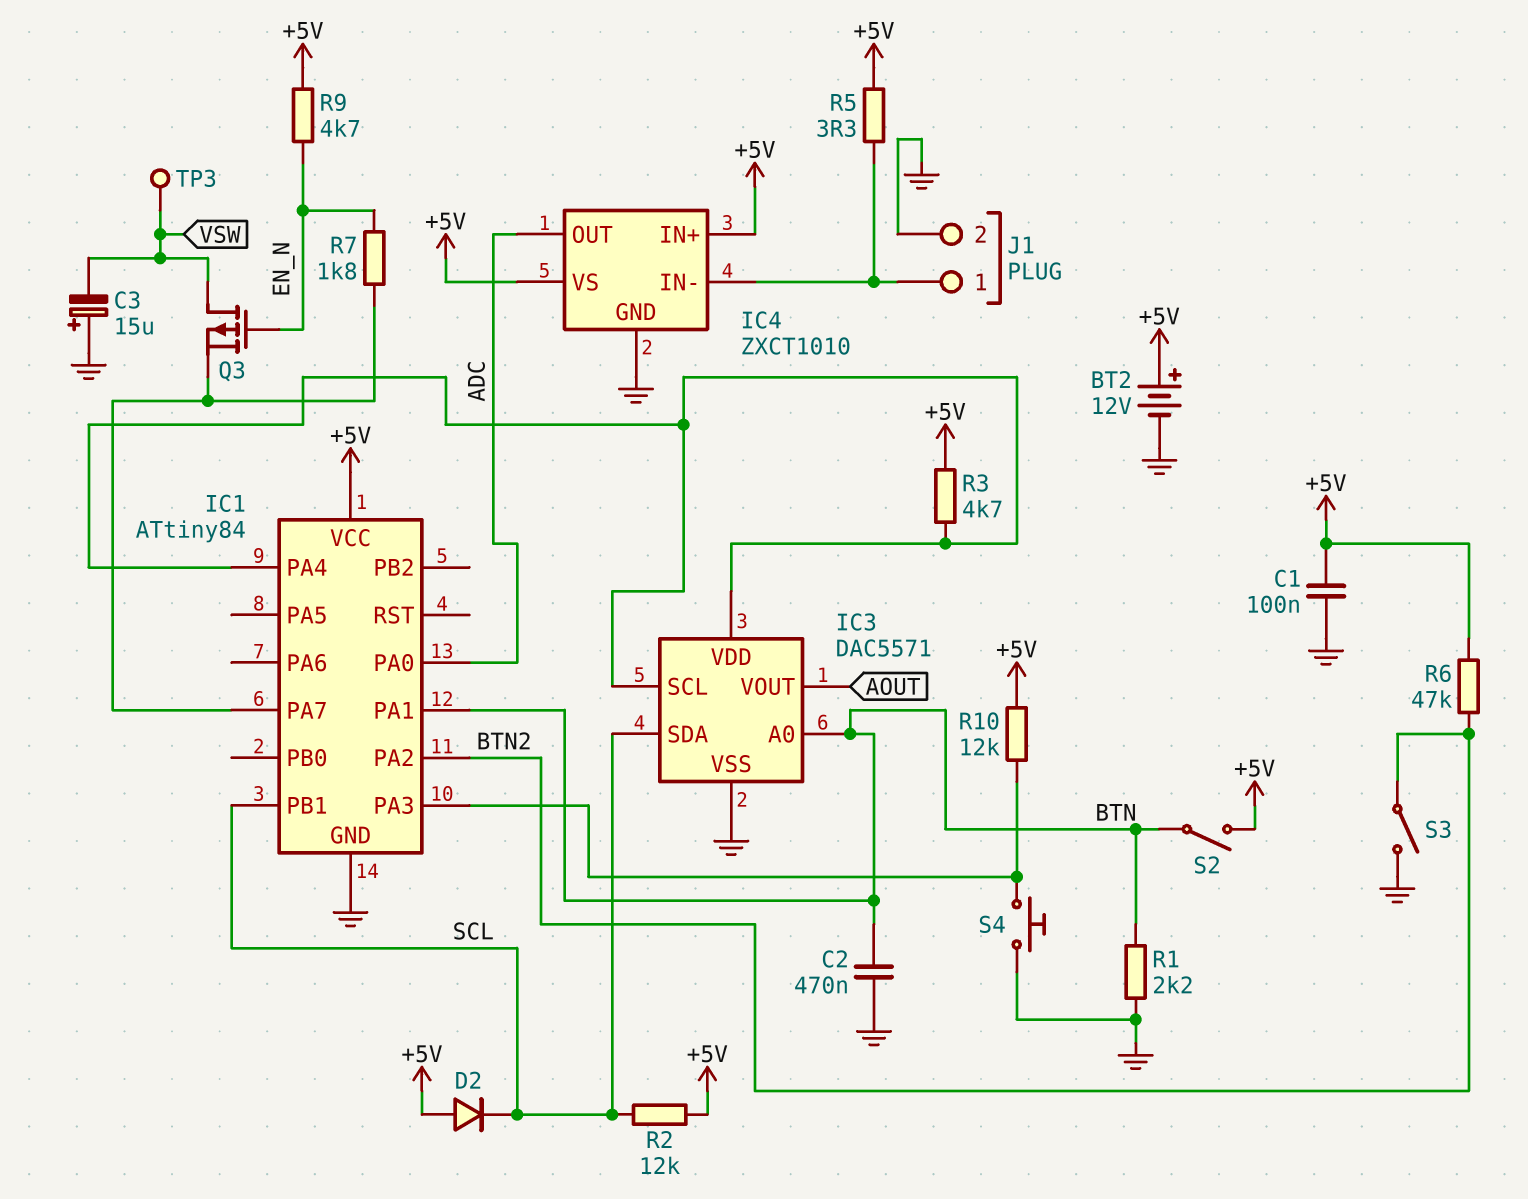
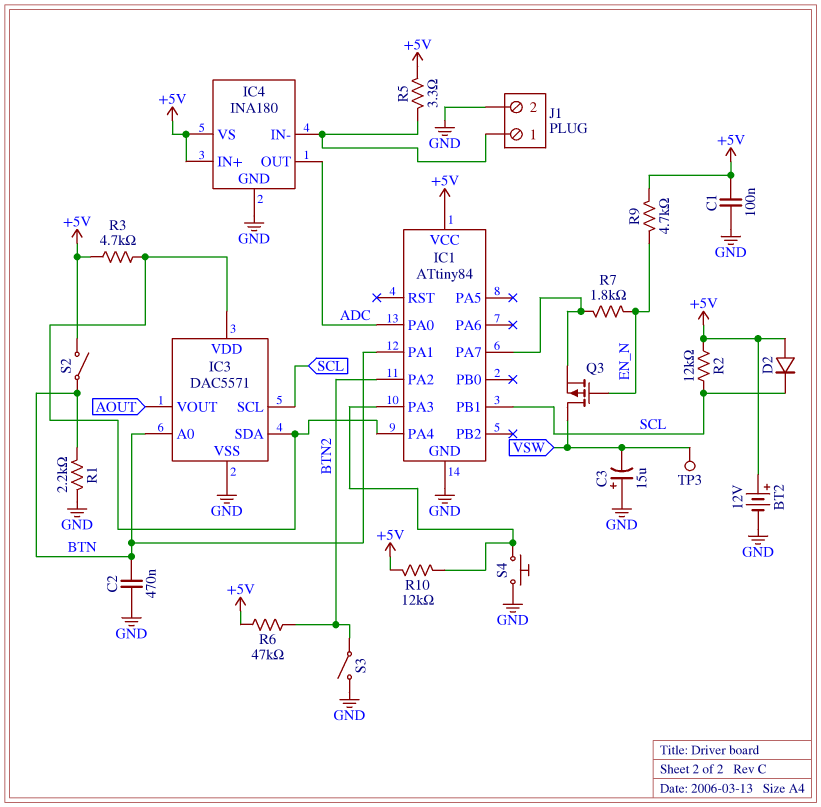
IC3 pin SCL: IC1/PA4 -> SCL
IC3 pin SDA: SCL -> IC1/PA4
IC4: ZXCT1010 -> INA180

